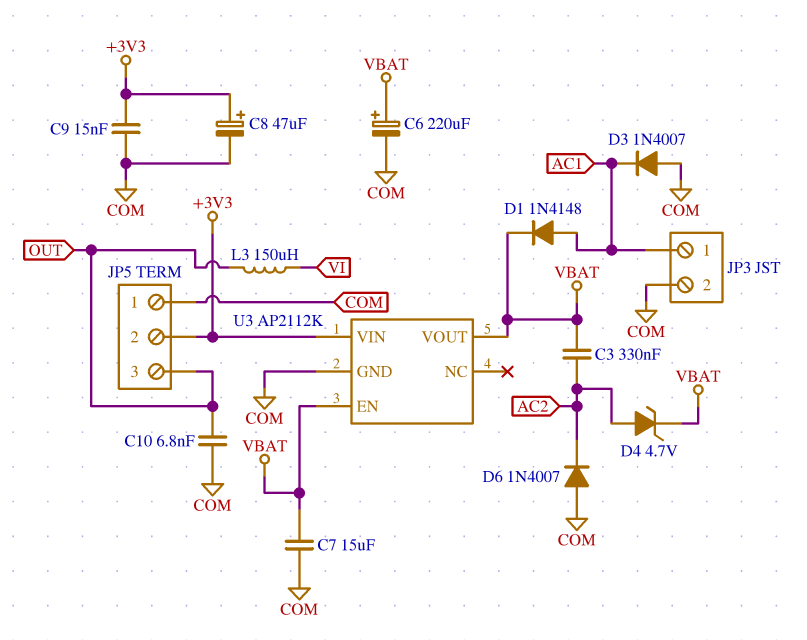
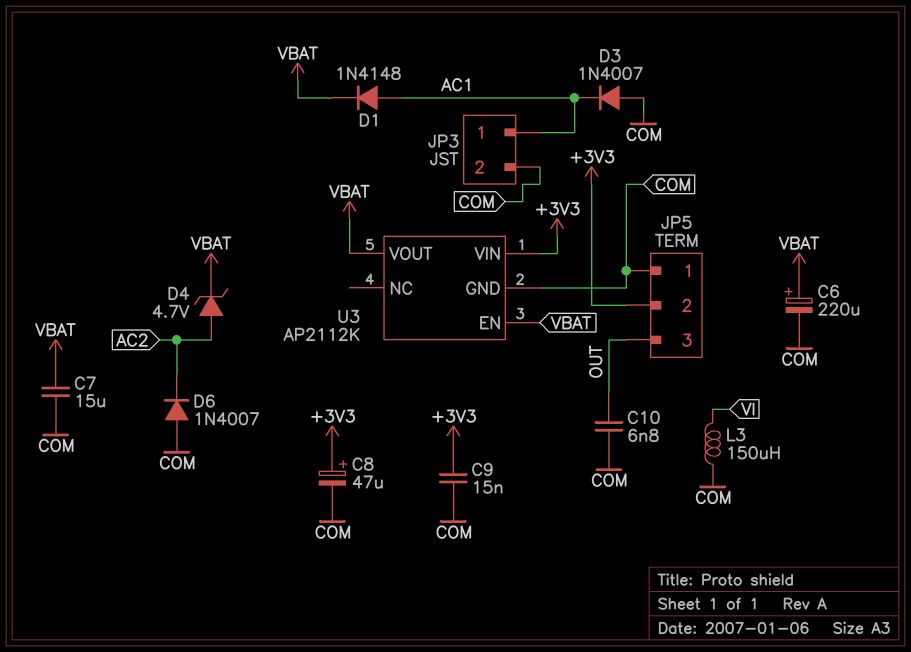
C3: 330nF (AC2, VBAT) -> none
L3: 150uH (OUT, VI) -> 150uH (COM, VI)

